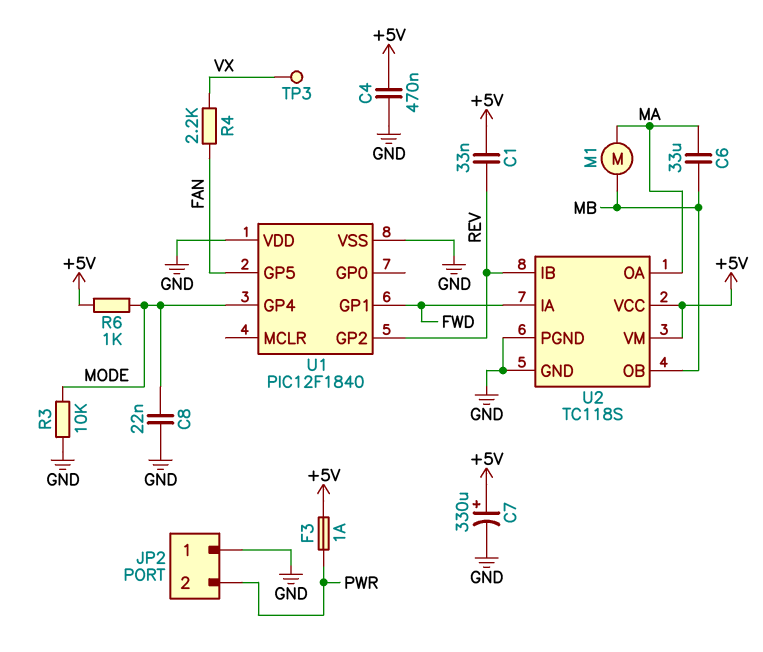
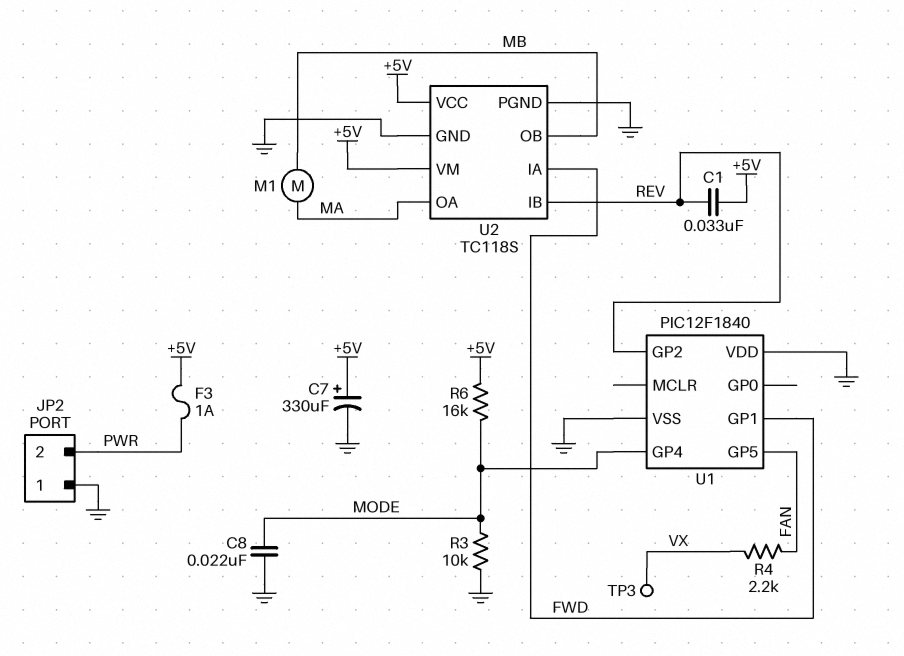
C4: 470nF (+5V, GND) -> none
C6: 33uF (MA, MB) -> none
R6: 1k (+5V, MODE) -> 16k (+5V, MODE)

